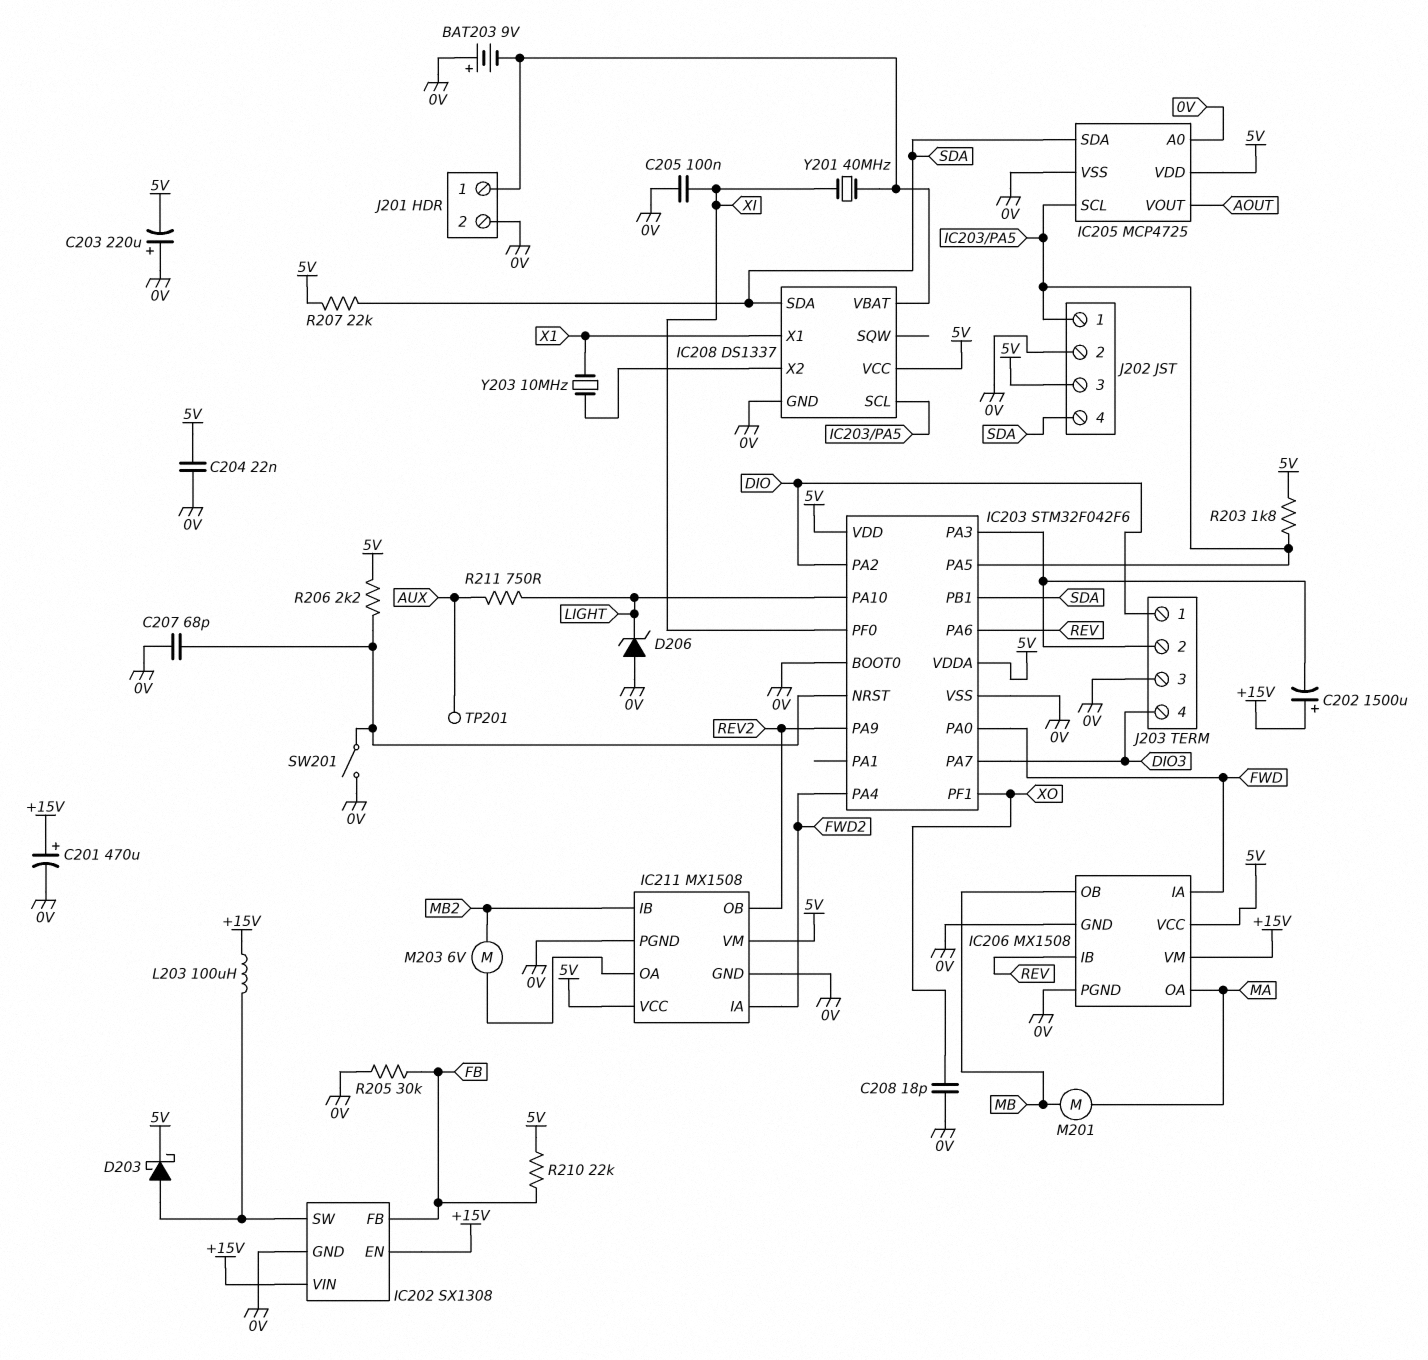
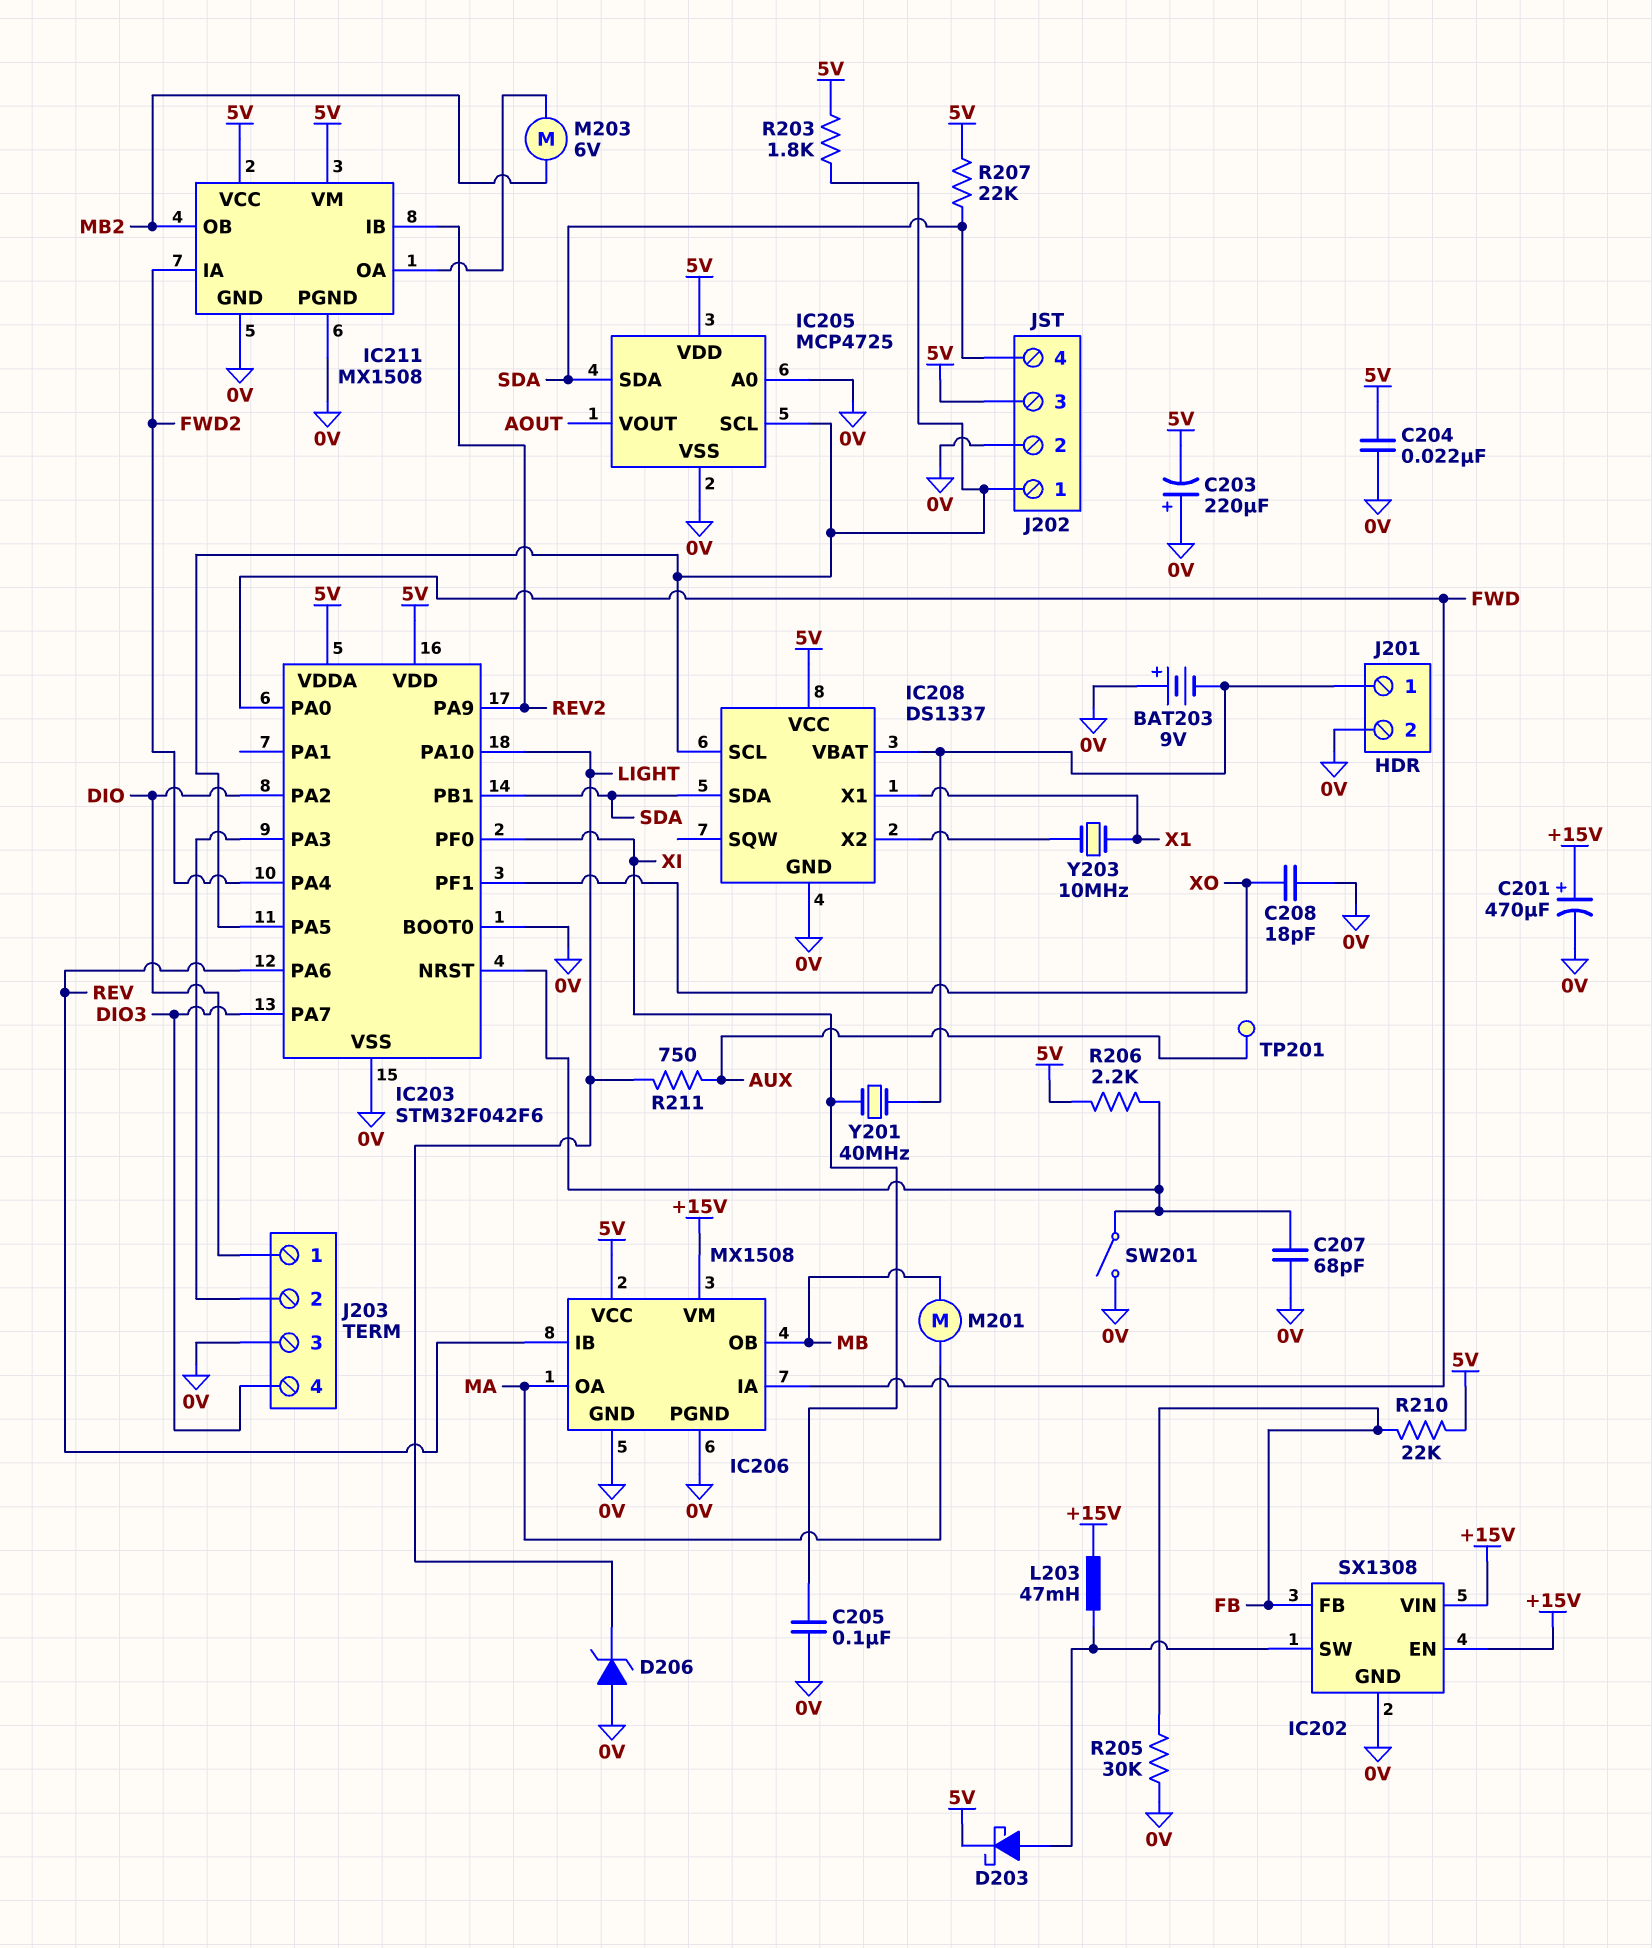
C202: 1500uF (plus +15V, minus IC203/PA3) -> none
IC211 pin IB: MB2 -> REV2
IC211 pin OB: REV2 -> MB2
L203: 100uH (+15V, IC202/SW) -> 47mH (+15V, IC202/SW)

